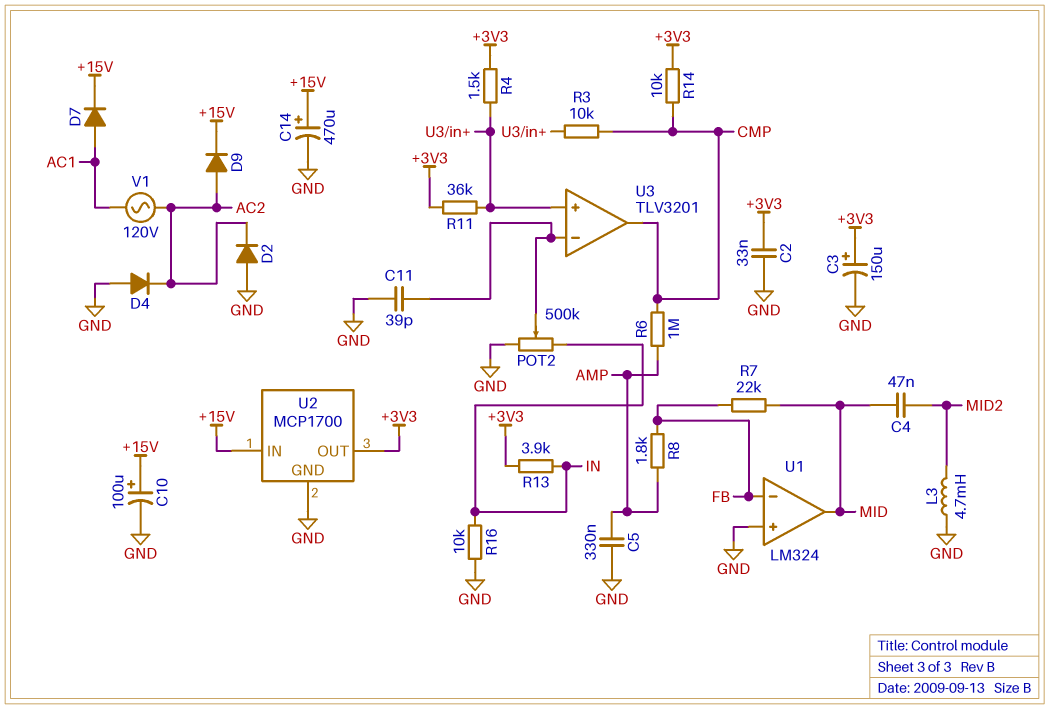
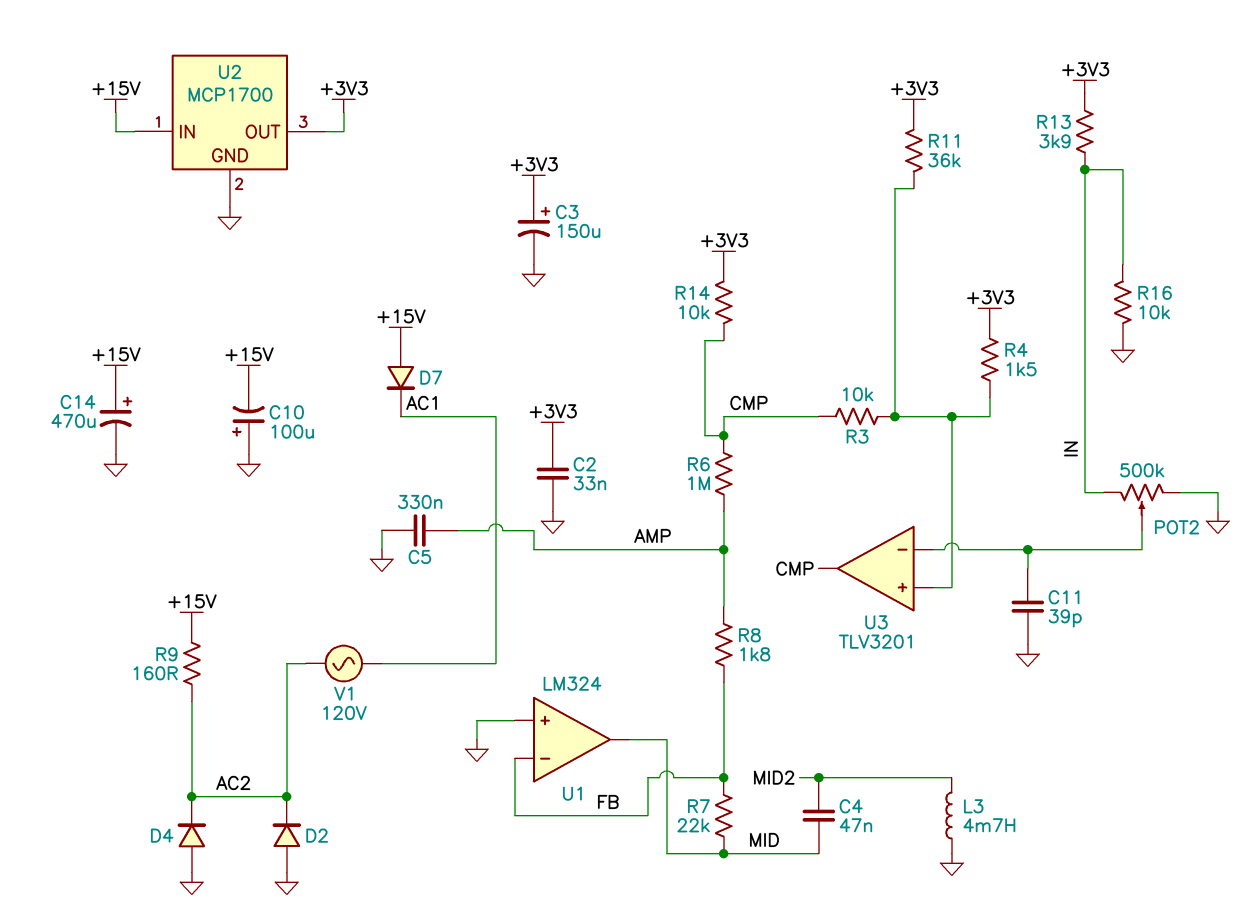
C10: 100uF (plus +15V, minus GND) -> 100uF (plus GND, minus +15V)
D7: diode (A AC1, K +15V) -> diode (A +15V, K AC1)
D9: diode (A AC2, K +15V) -> none
R9: none -> 160 (+15V, AC2)

